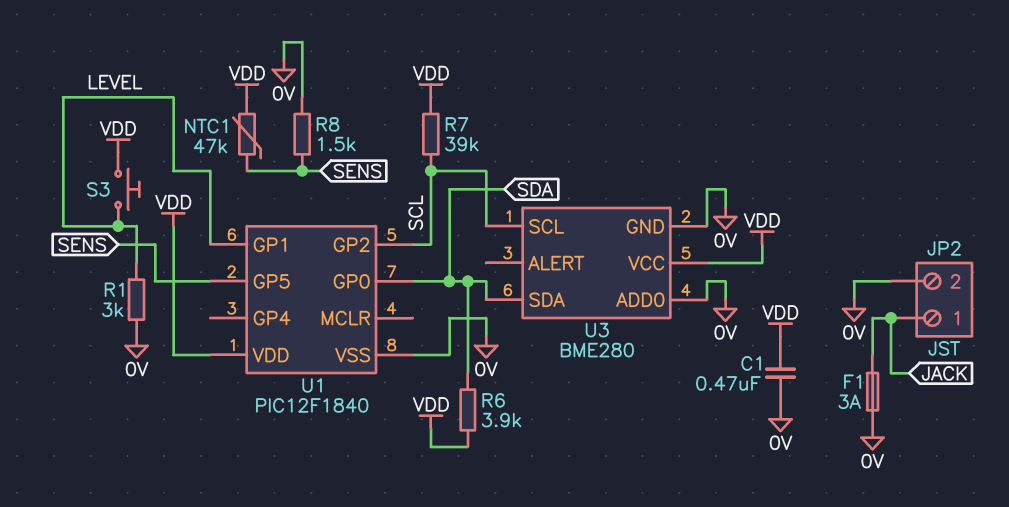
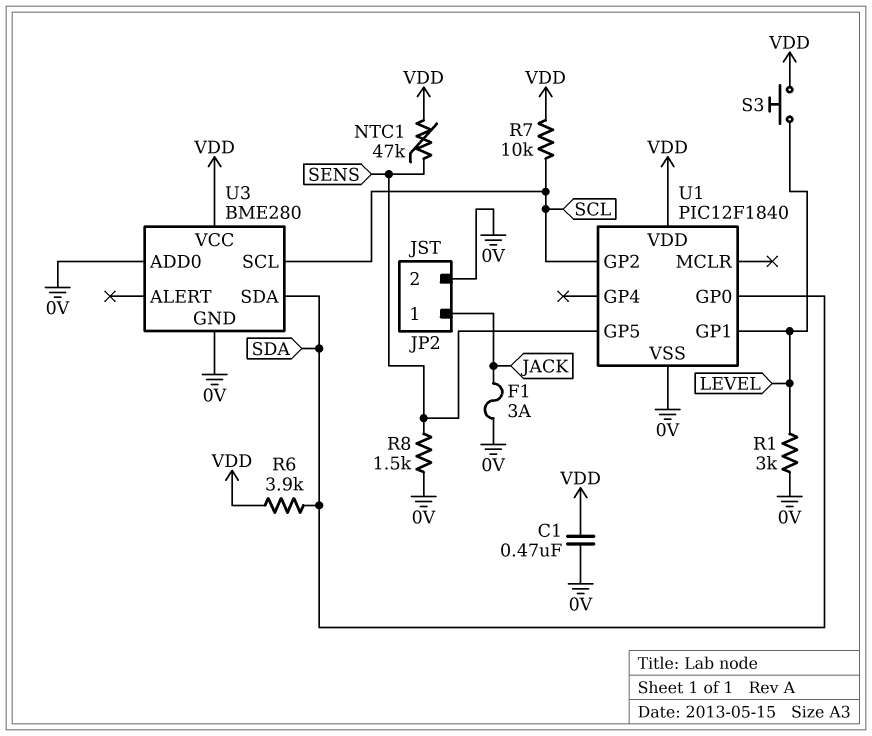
R7: 39k (SCL, VDD) -> 10k (SCL, VDD)

